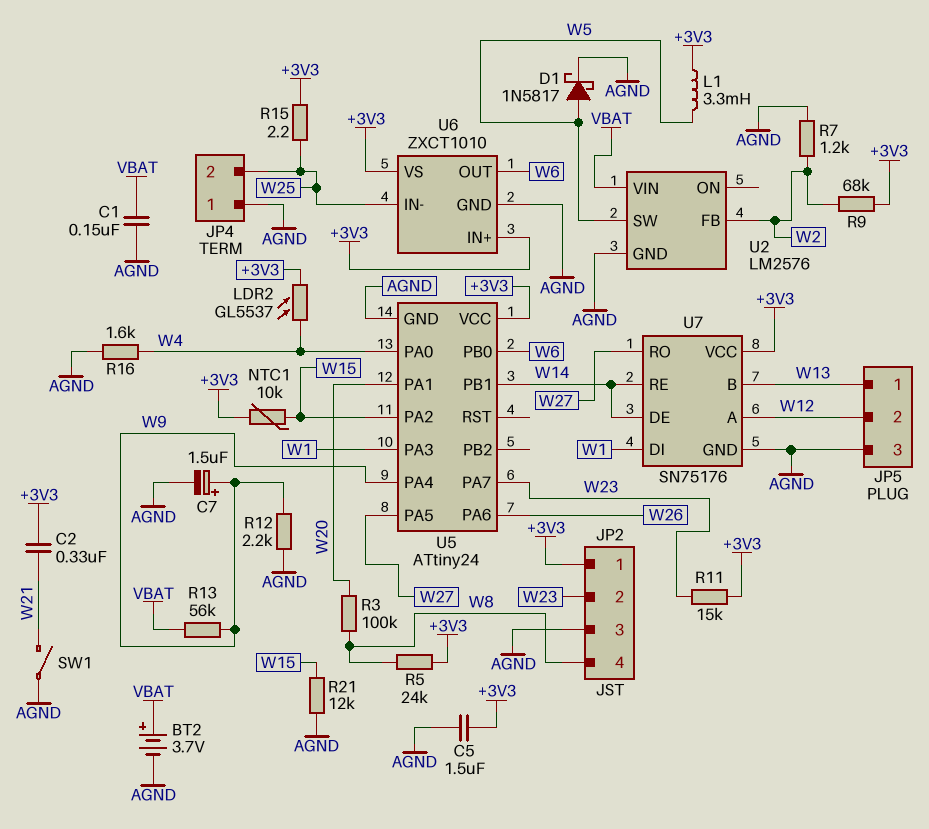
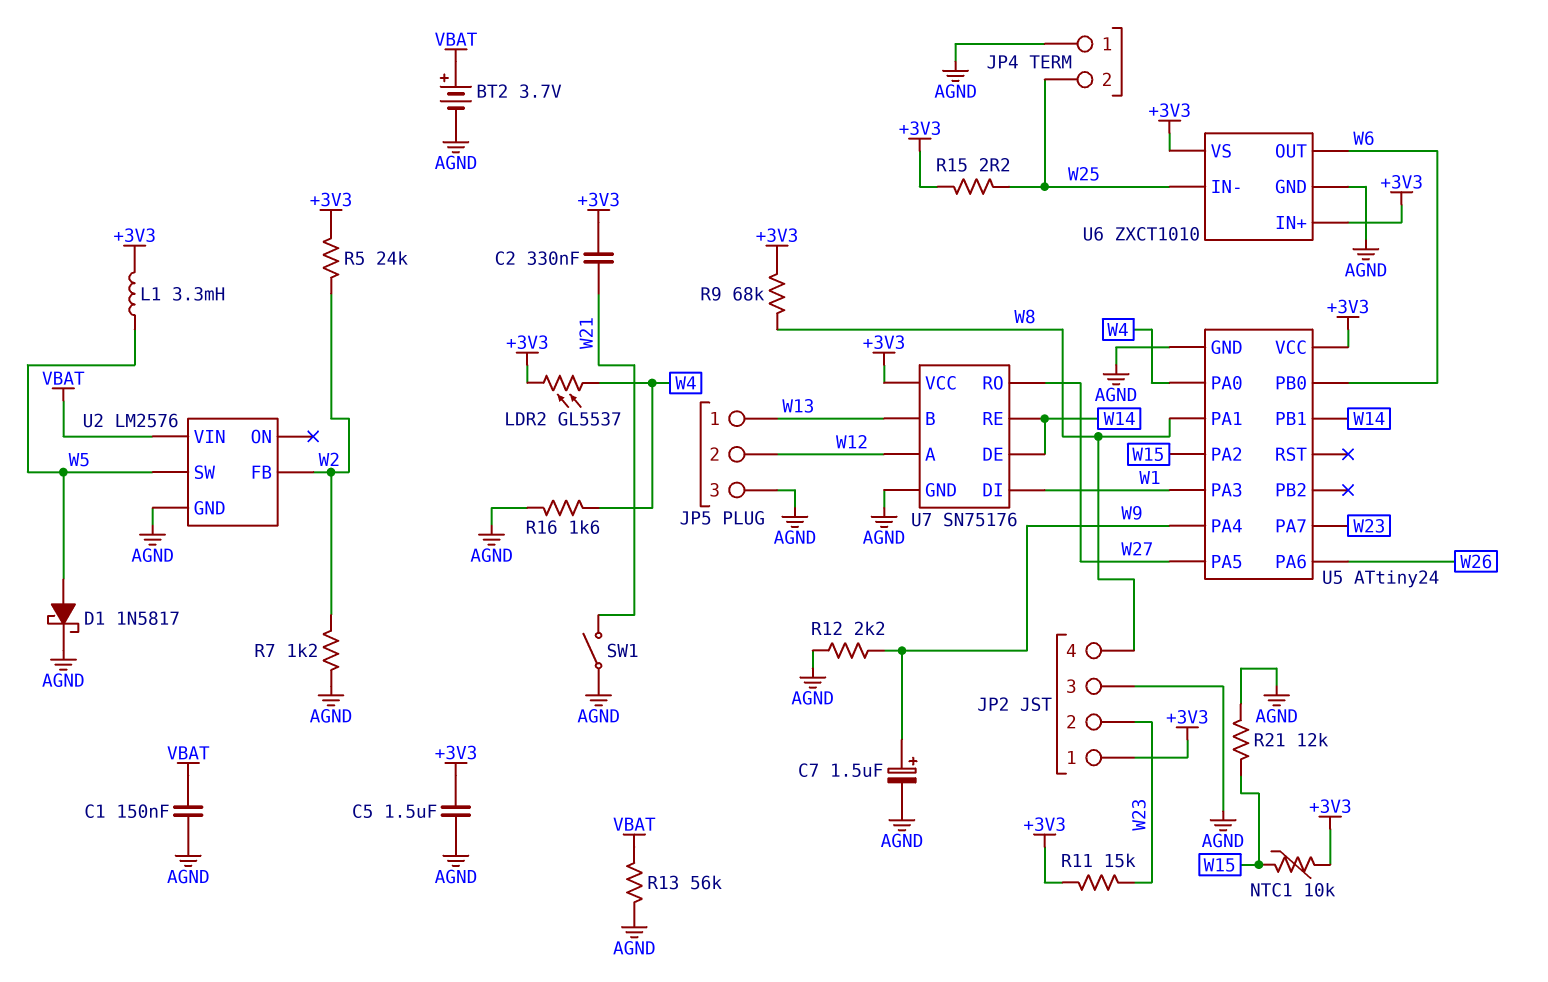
R3: 100k (W8, W20) -> none
R5: 24k (+3V3, W8) -> 24k (+3V3, W2)
R9: 68k (+3V3, W2) -> 68k (+3V3, W8)
R13: 56k (VBAT, W9) -> 56k (AGND, VBAT)
U5 pin PA1: W20 -> W8

